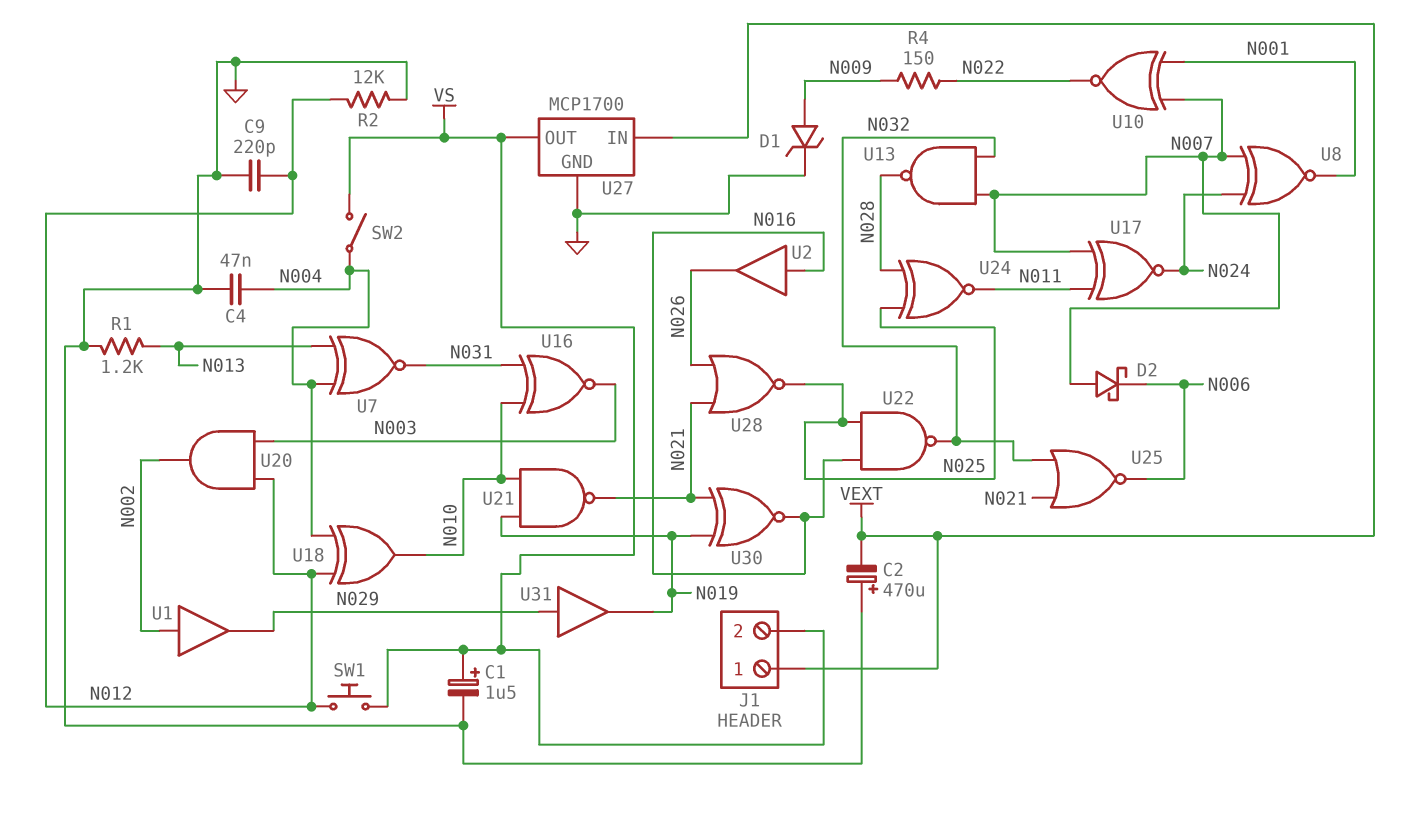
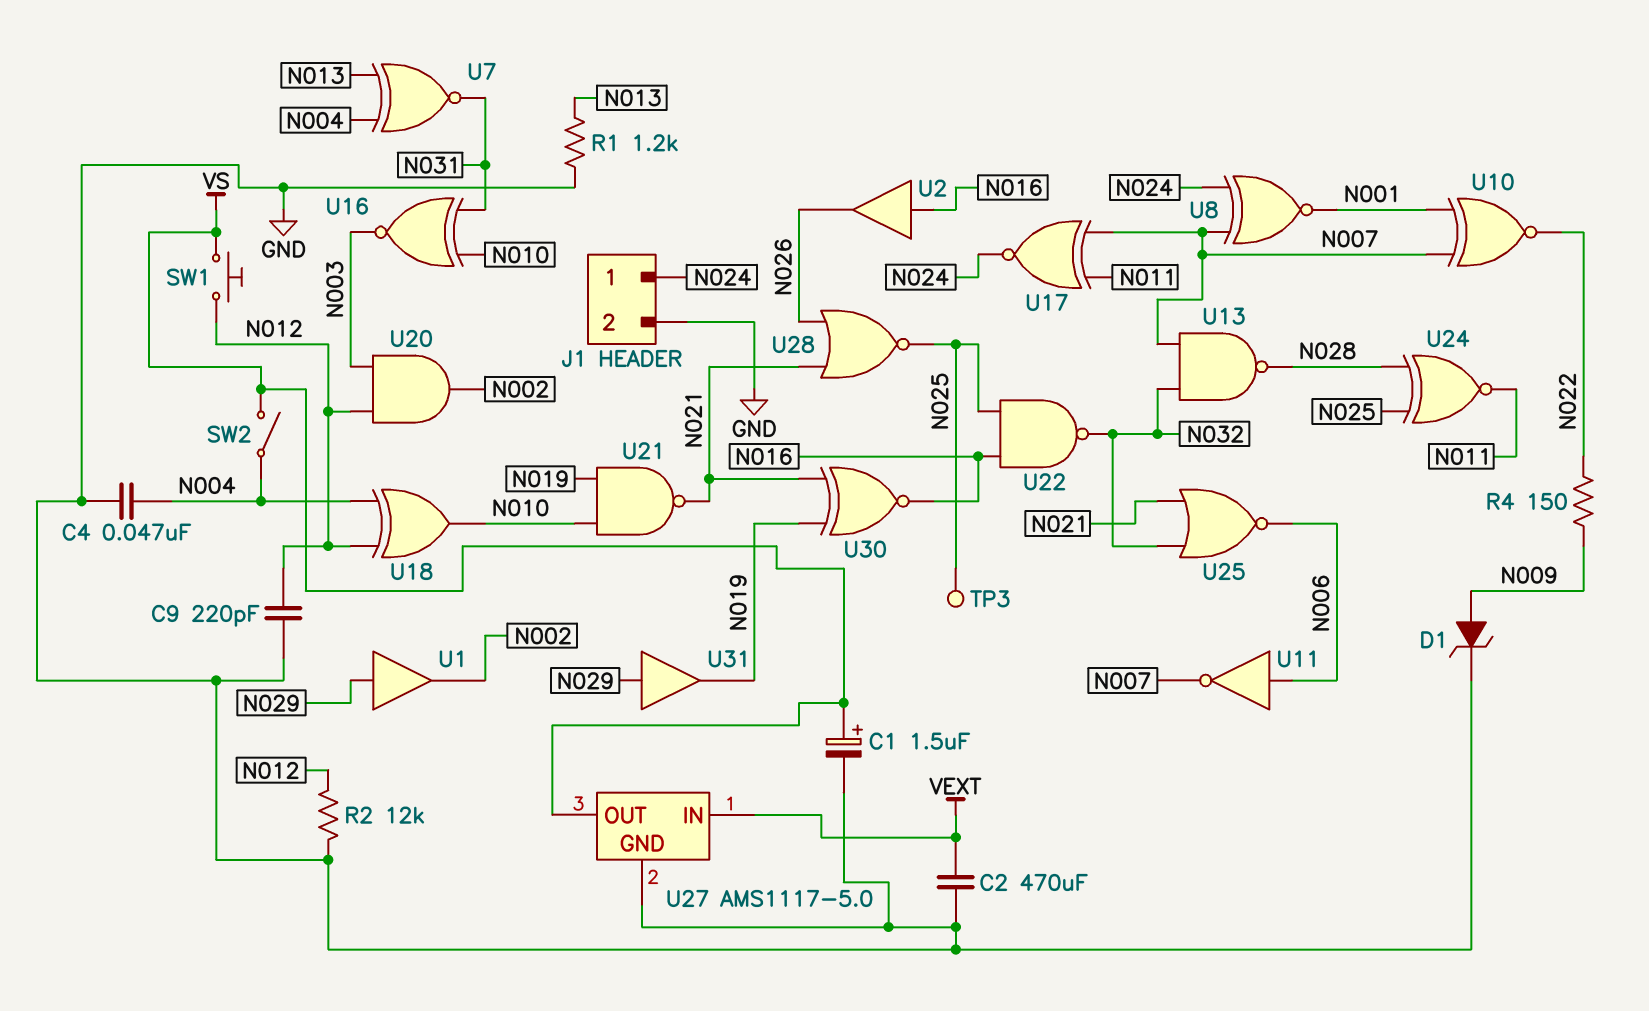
C2: 470uF (plus GND, minus VEXT) -> 470uF (GND, VEXT)
D2: schottky (A N007, K N006) -> none
J1 pin 1: VEXT -> N024
J1 pin 2: VS -> GND
TP3: none -> test point (N025)
U1: buffer (in N002, out N029) -> buffer (in N029, out N002)
U11: none -> NOT (in N006, out N007)
U27: MCP1700 -> AMS1117-5.0

